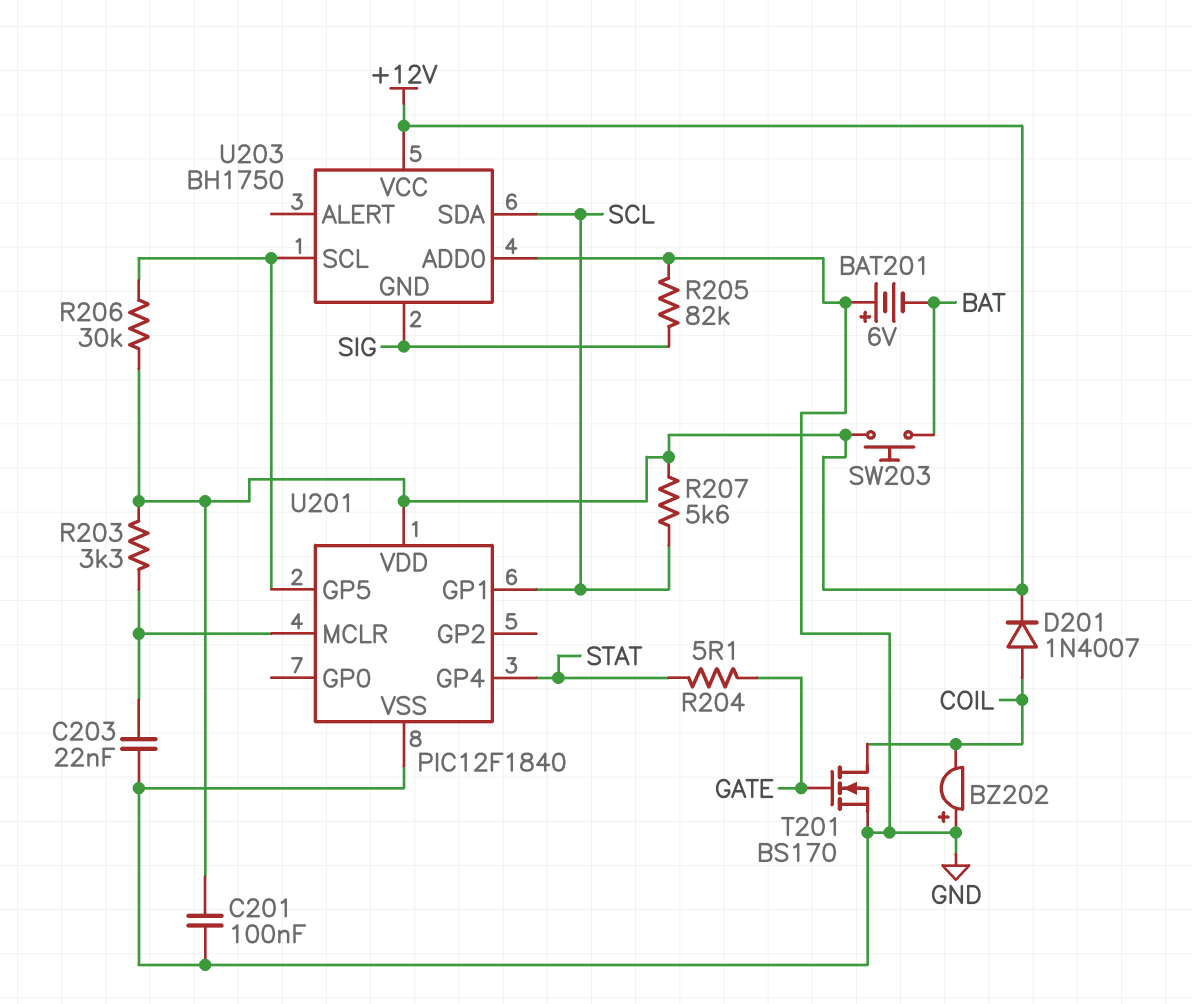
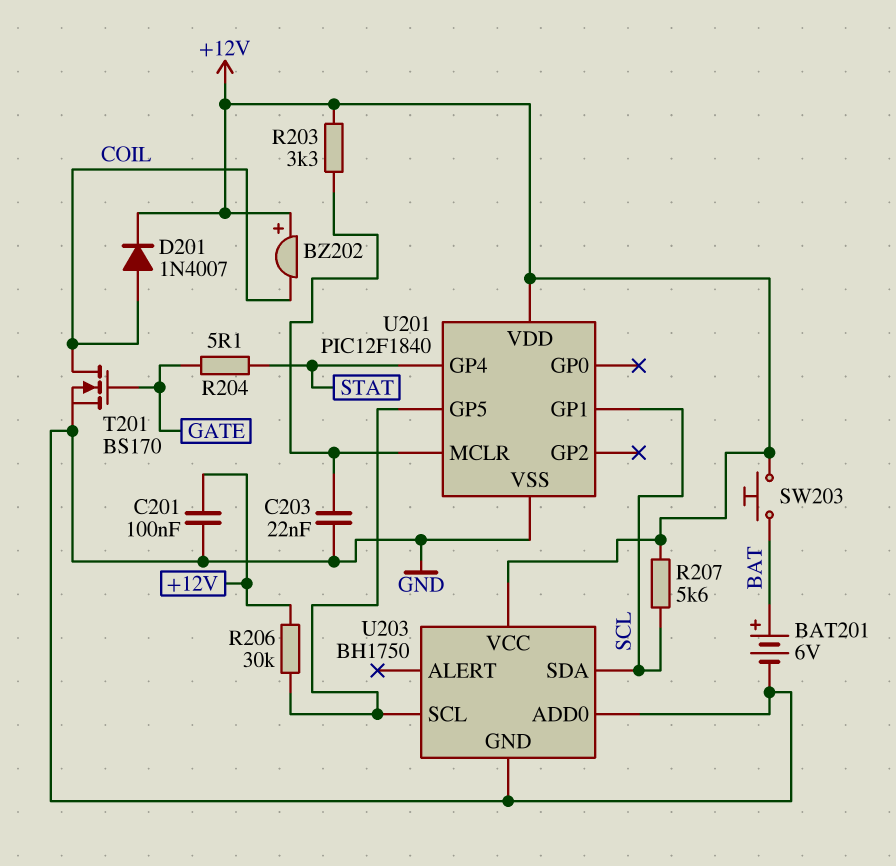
BAT201: 6V (plus GND, minus BAT) -> 6V (plus BAT, minus GND)
BZ202: buzzer (plus GND, minus COIL) -> buzzer (plus +12V, minus COIL)
R205: 82k (GND, SIG) -> none
U203 pin GND: SIG -> GND

